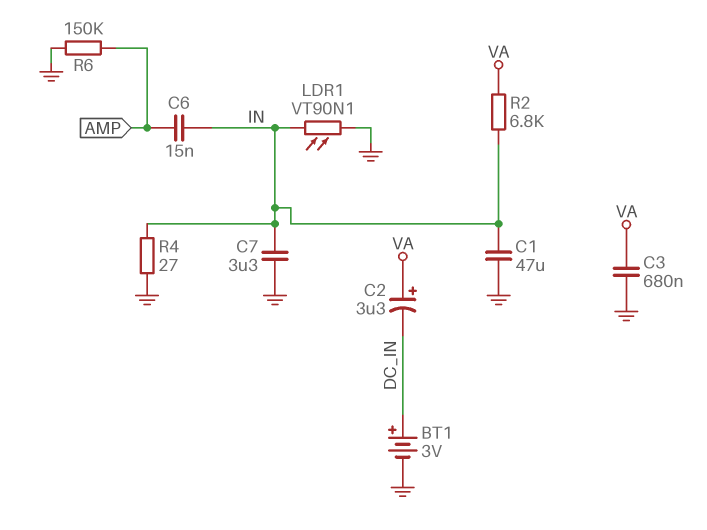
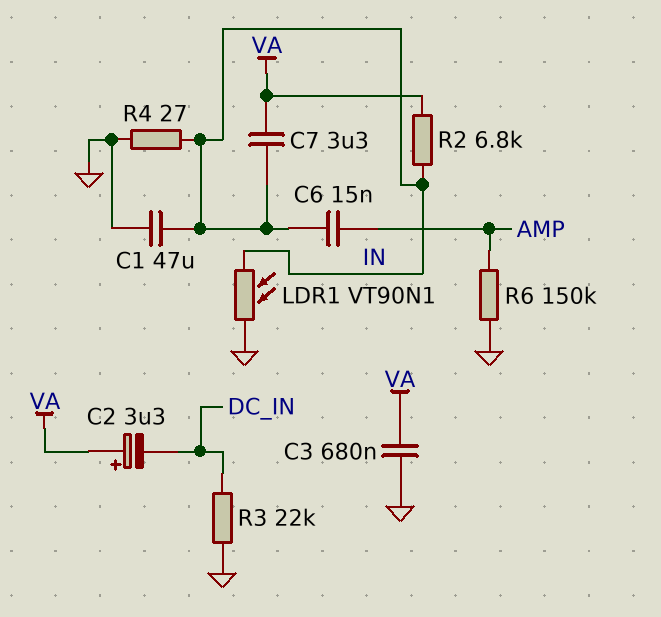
BT1: 3V (plus DC_IN, minus GND) -> none
C7: 3.3uF (GND, IN) -> 3.3uF (IN, VA)
R3: none -> 22k (DC_IN, GND)

